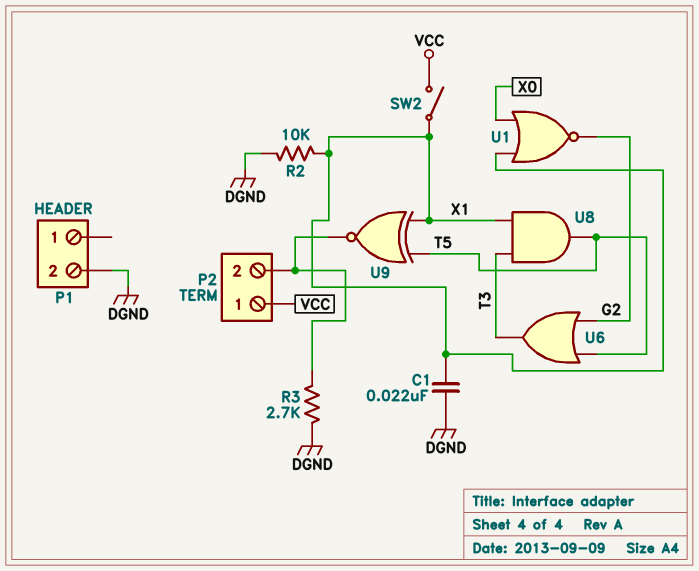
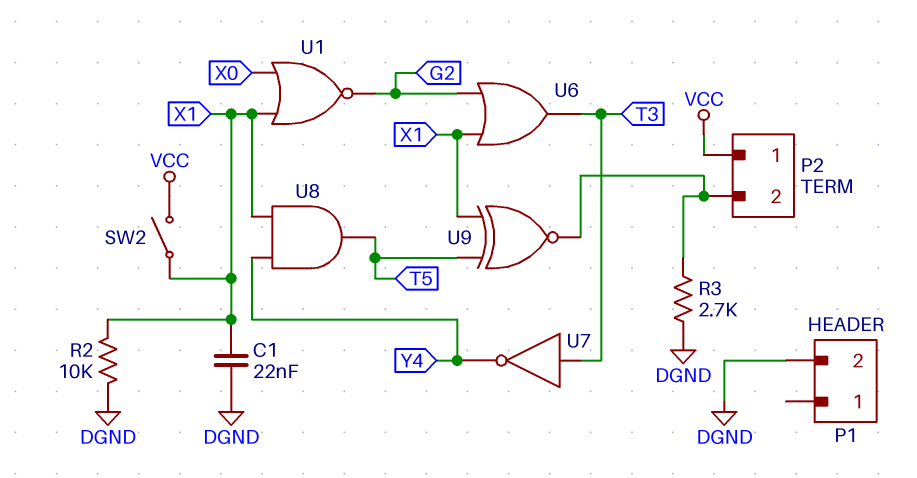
U6: OR (in G2, in T5, out T3) -> OR (in G2, in X1, out T3)
U7: none -> NOT (in T3, out Y4)
U8: AND (in T3, in X1, out T5) -> AND (in X1, in Y4, out T5)

